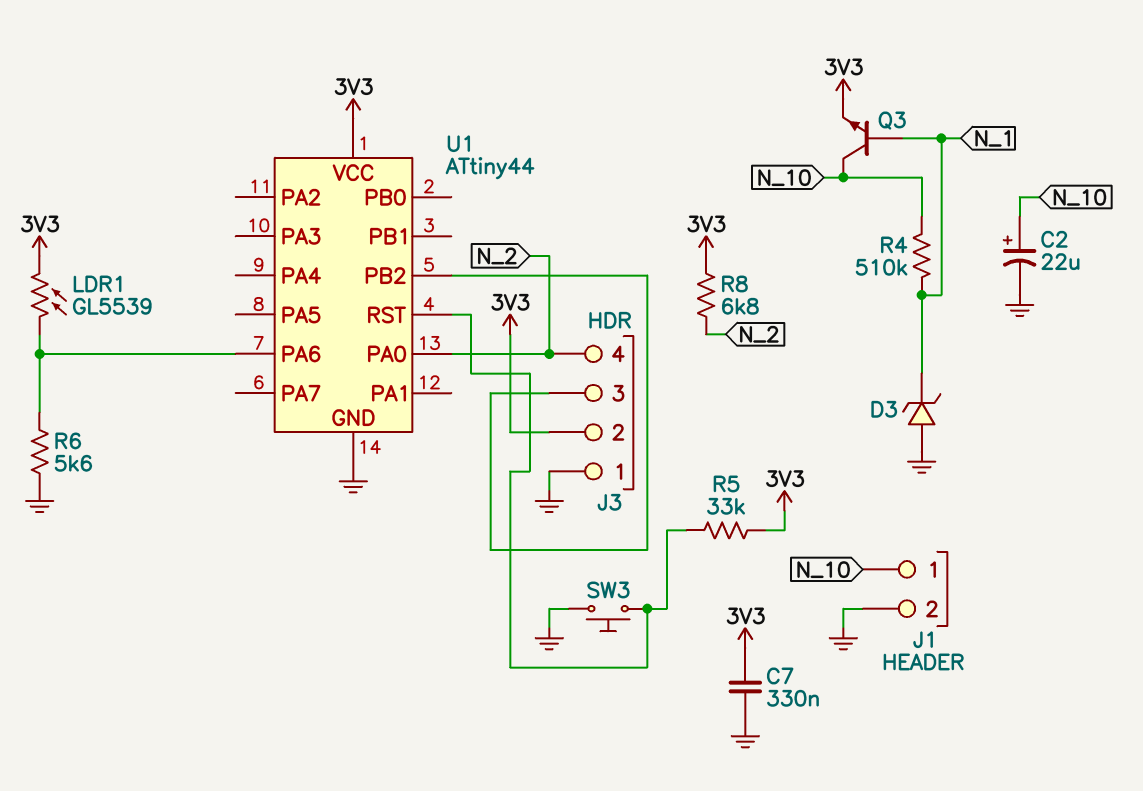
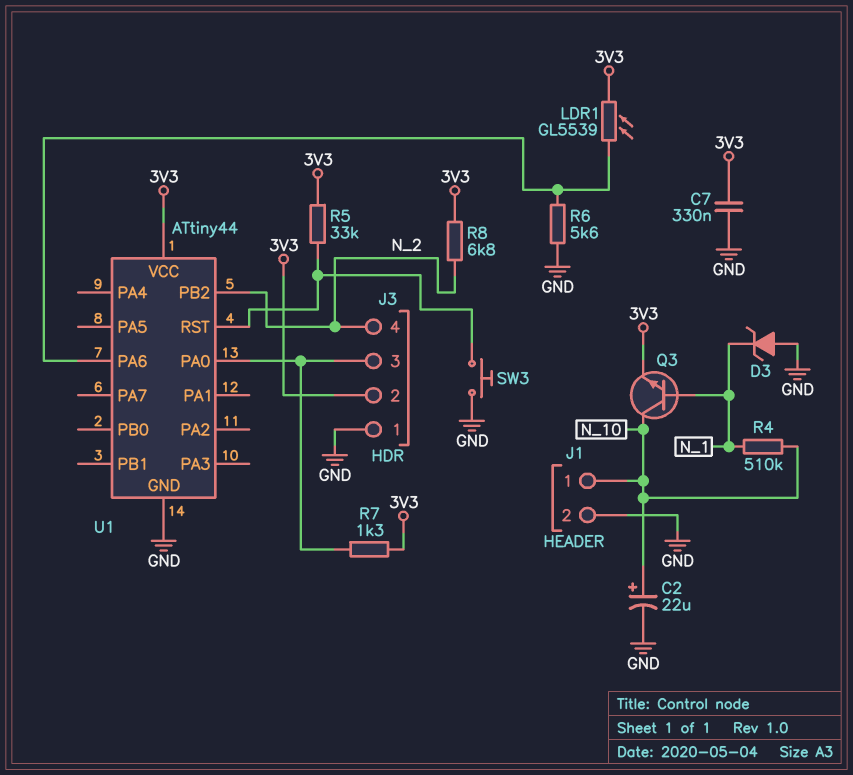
R7: none -> 1.3k (3V3, J3/3)
U1 pin PA0: N_2 -> J3/3
U1 pin PB2: J3/3 -> N_2

